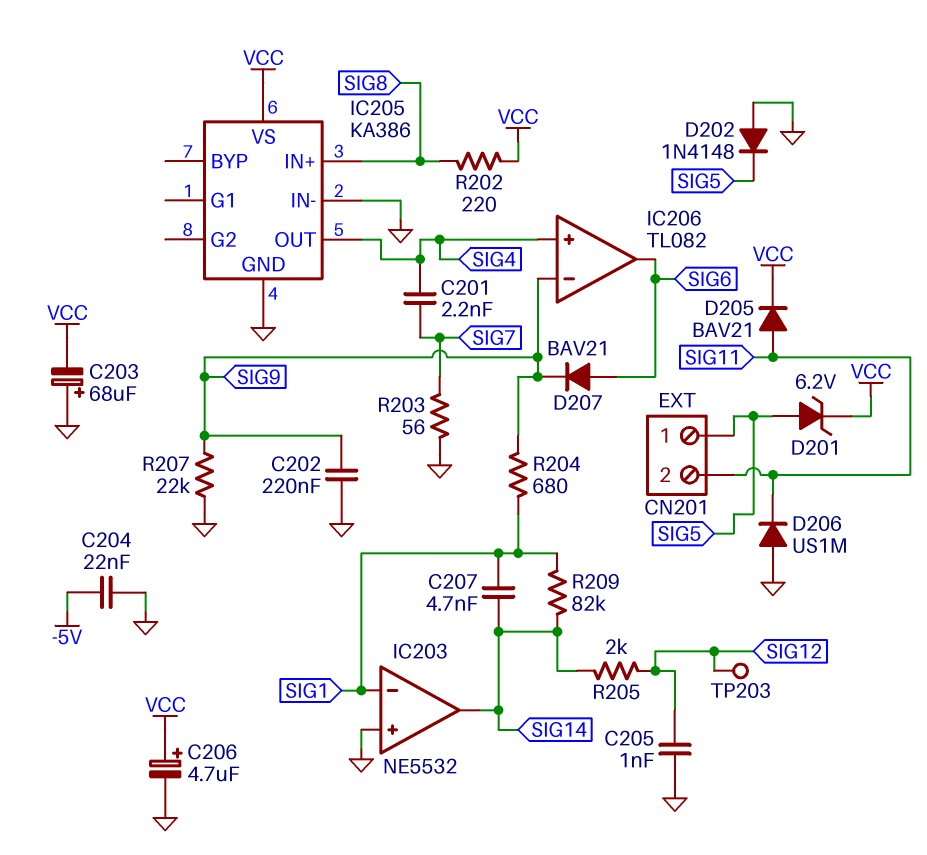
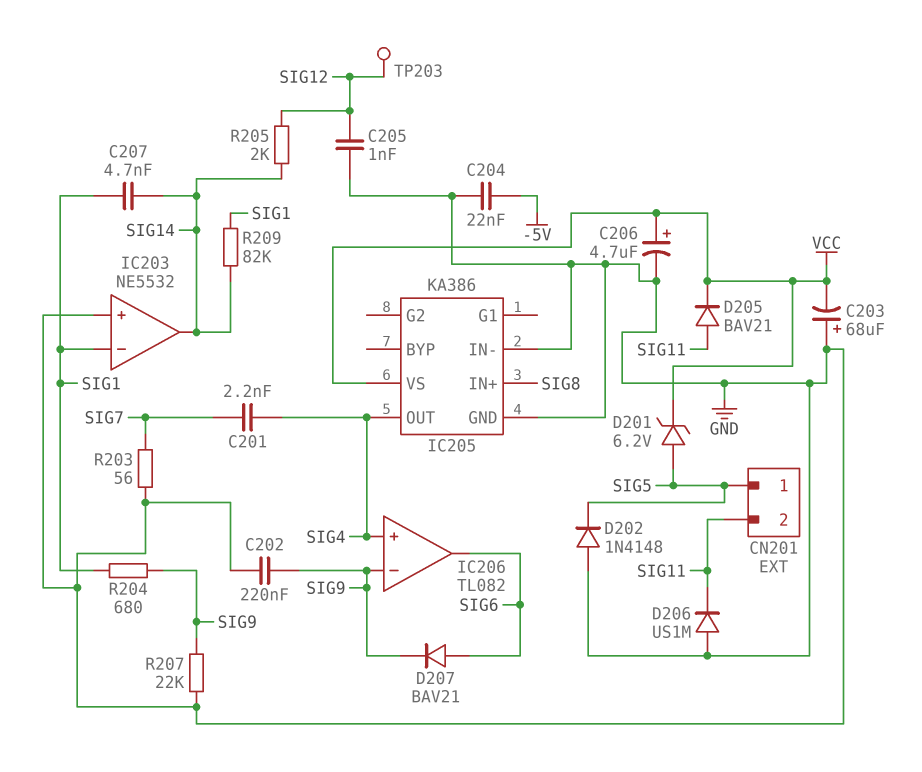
R202: 220 (SIG8, VCC) -> none

